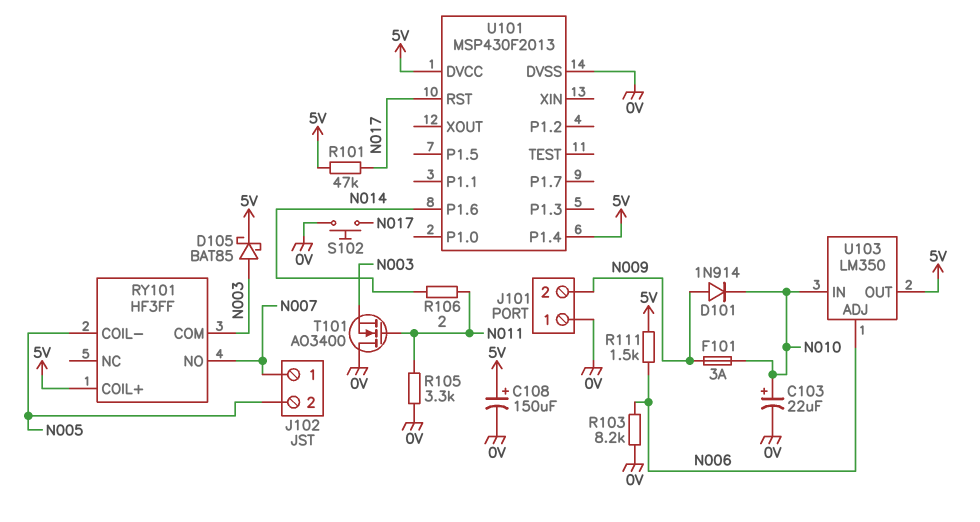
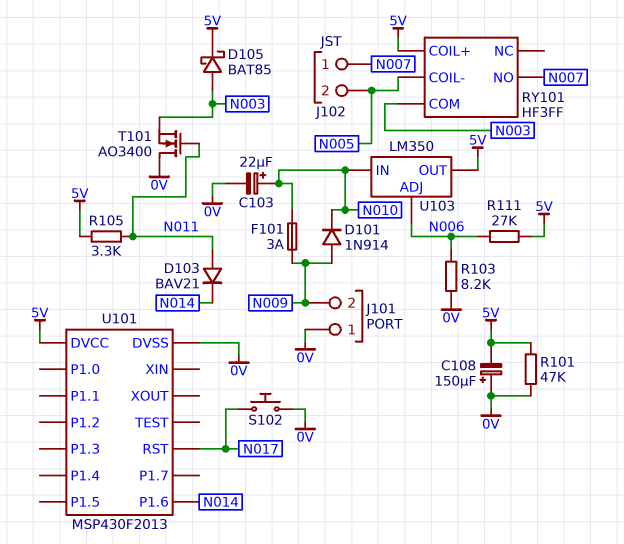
C108: 150uF (plus 5V, minus 0V) -> 150uF (plus 0V, minus 5V)
D103: none -> diode BAV21 (A N011, K N014)
R101: 47k (5V, N017) -> 47k (0V, 5V)
R105: 3.3k (0V, N011) -> 3.3k (5V, N011)
R106: 2 (N011, N014) -> none
R111: 1.5k (5V, N006) -> 27k (5V, N006)
U101 pin P1.4: 5V -> none

